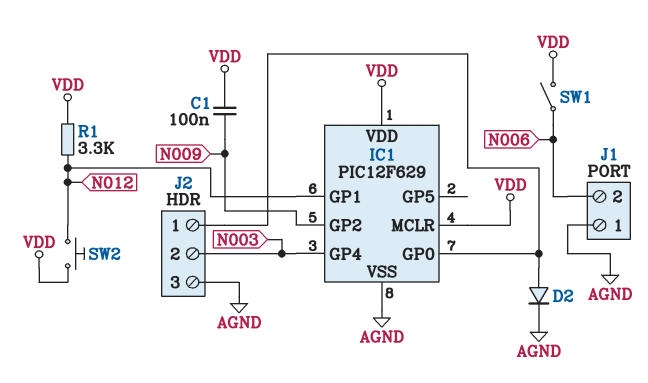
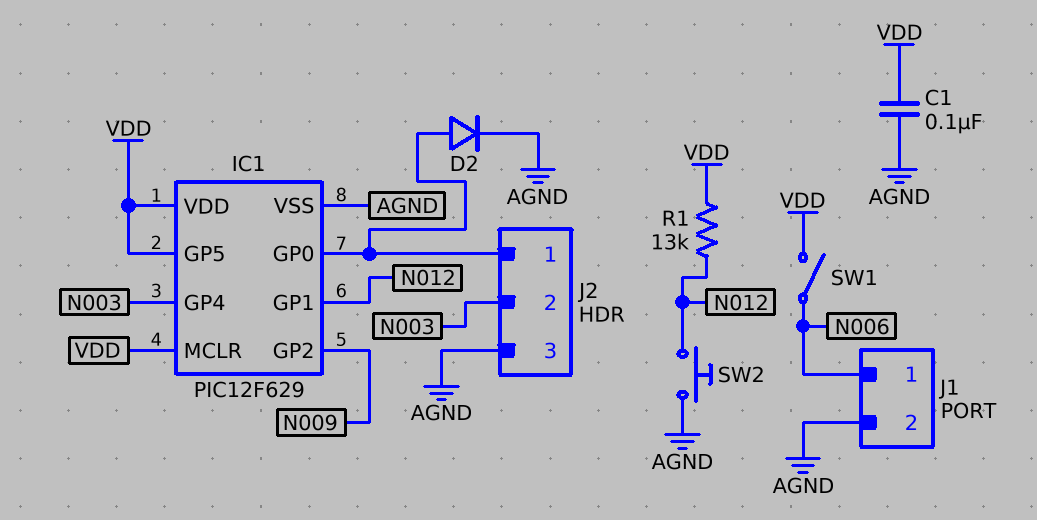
C1: 100nF (N009, VDD) -> 100nF (AGND, VDD)
IC1 pin GP5: none -> VDD
J1 pin 1: AGND -> N006
J1 pin 2: N006 -> AGND
R1: 3.3k (N012, VDD) -> 13k (N012, VDD)
SW2: button (N012, VDD) -> button (AGND, N012)

